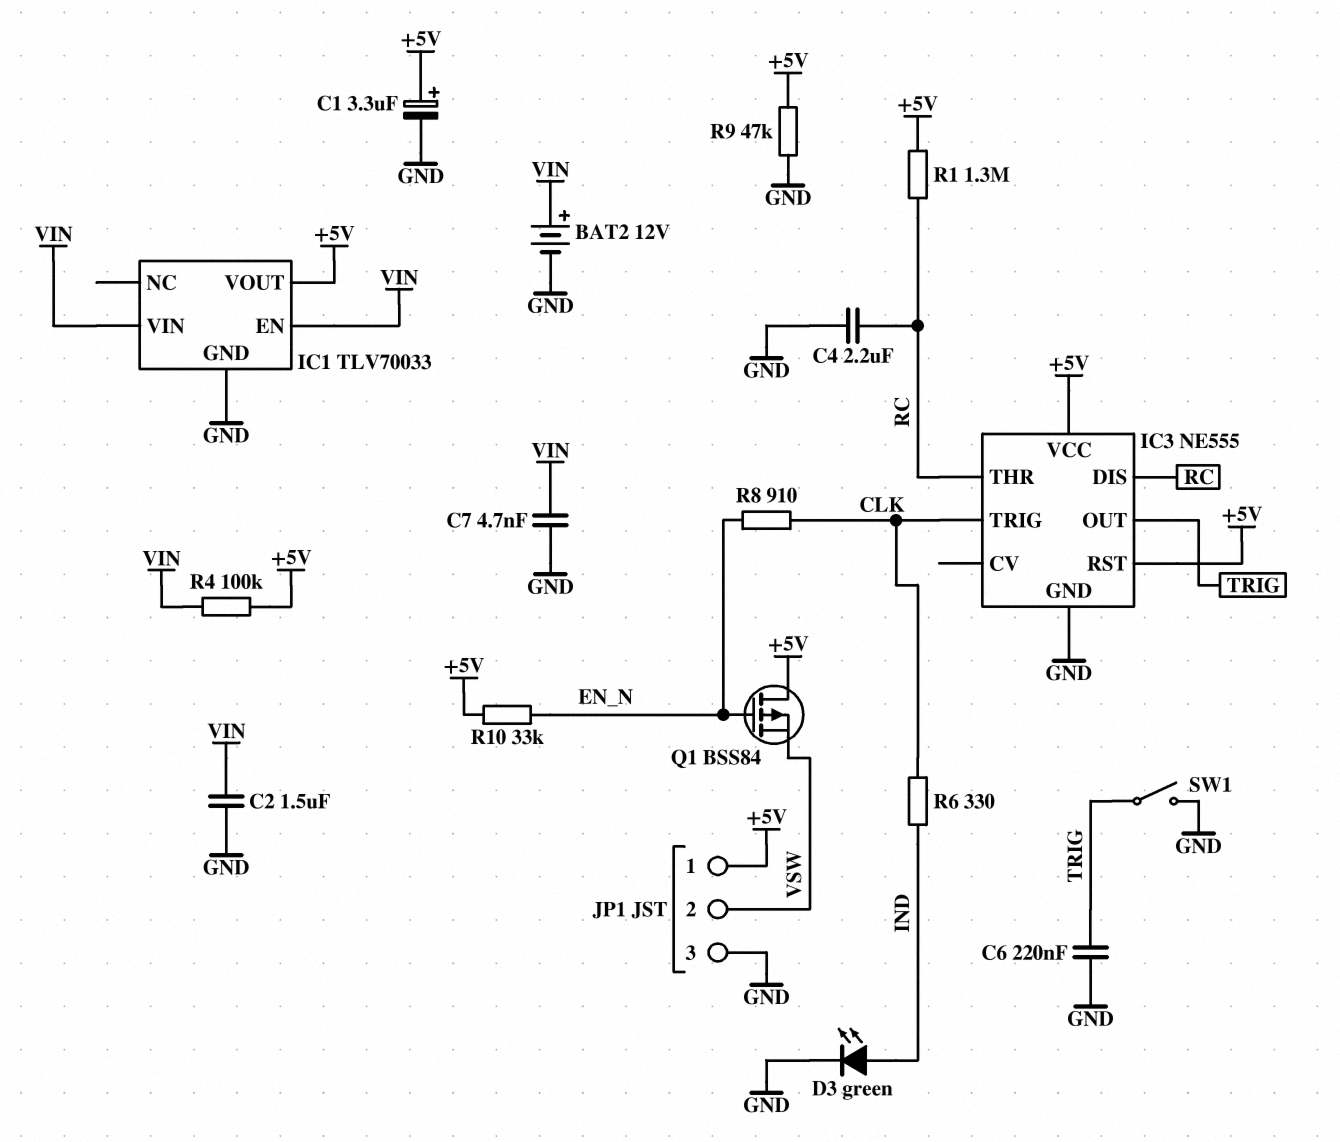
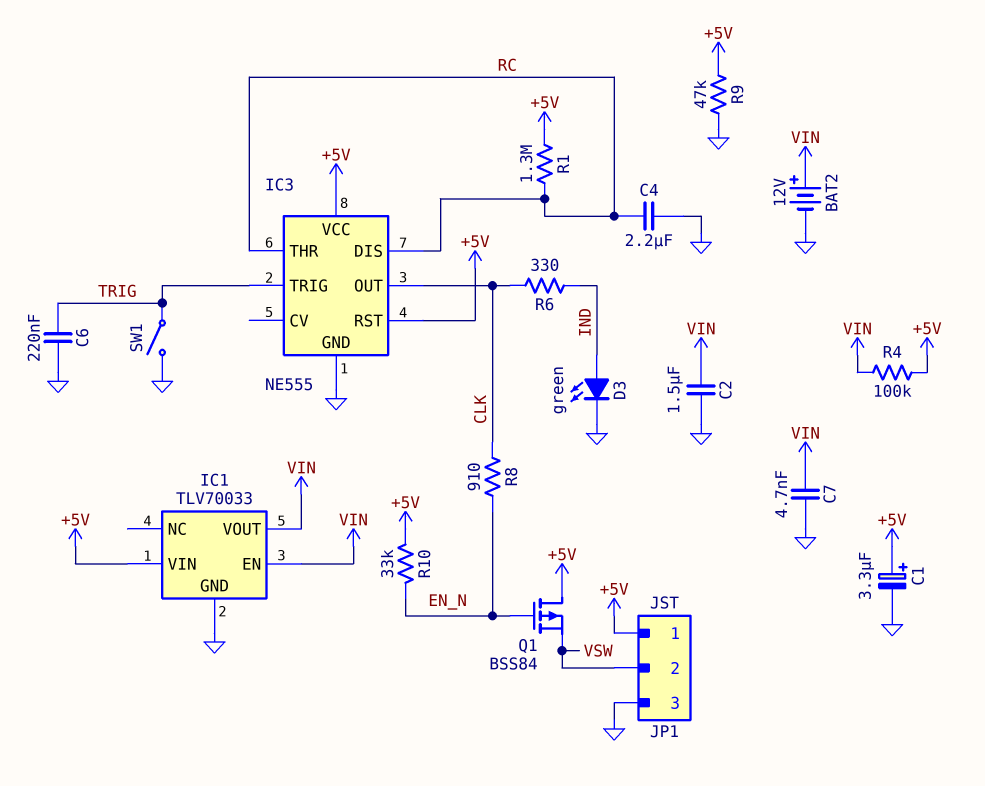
IC1 pin VIN: VIN -> +5V
IC1 pin VOUT: +5V -> VIN
IC3 pin OUT: TRIG -> CLK
IC3 pin TRIG: CLK -> TRIG

